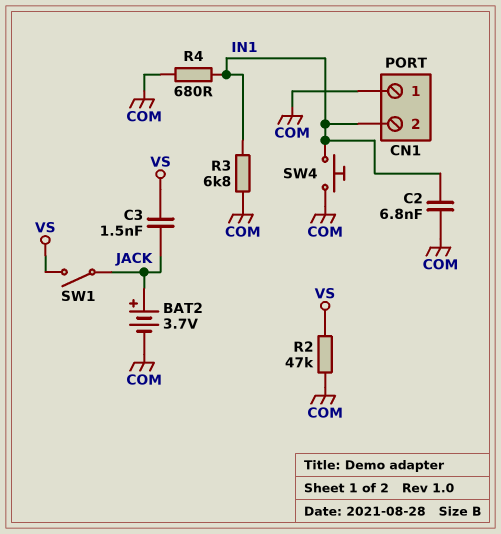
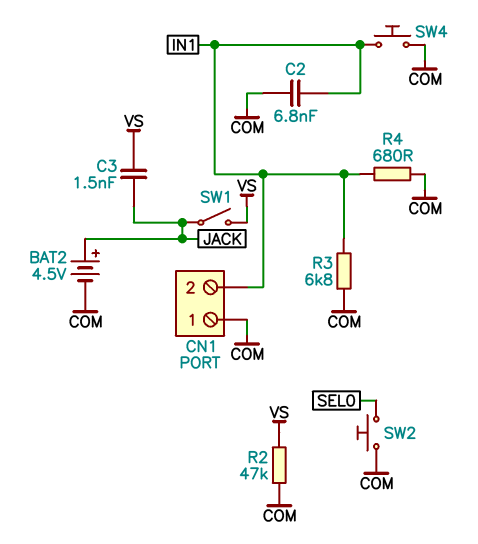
BAT2: 3.7V (plus JACK, minus COM) -> 4.5V (plus JACK, minus COM)
SW2: none -> button (COM, SEL0)

